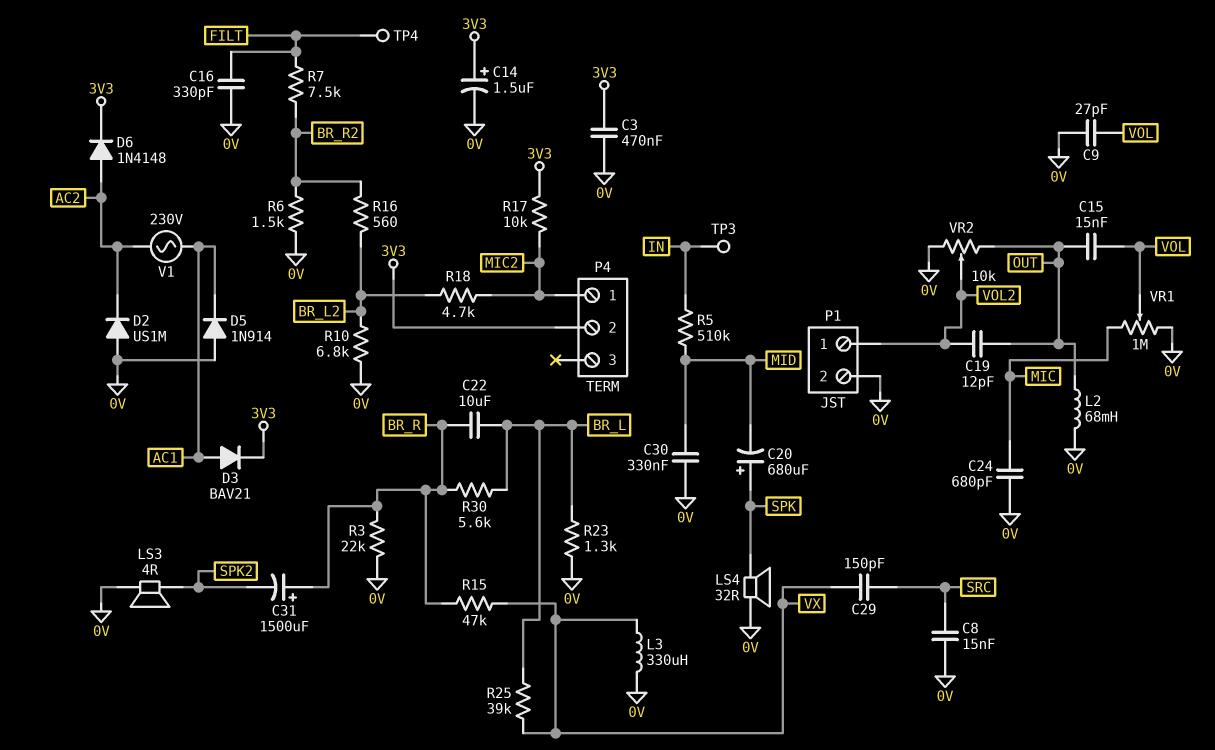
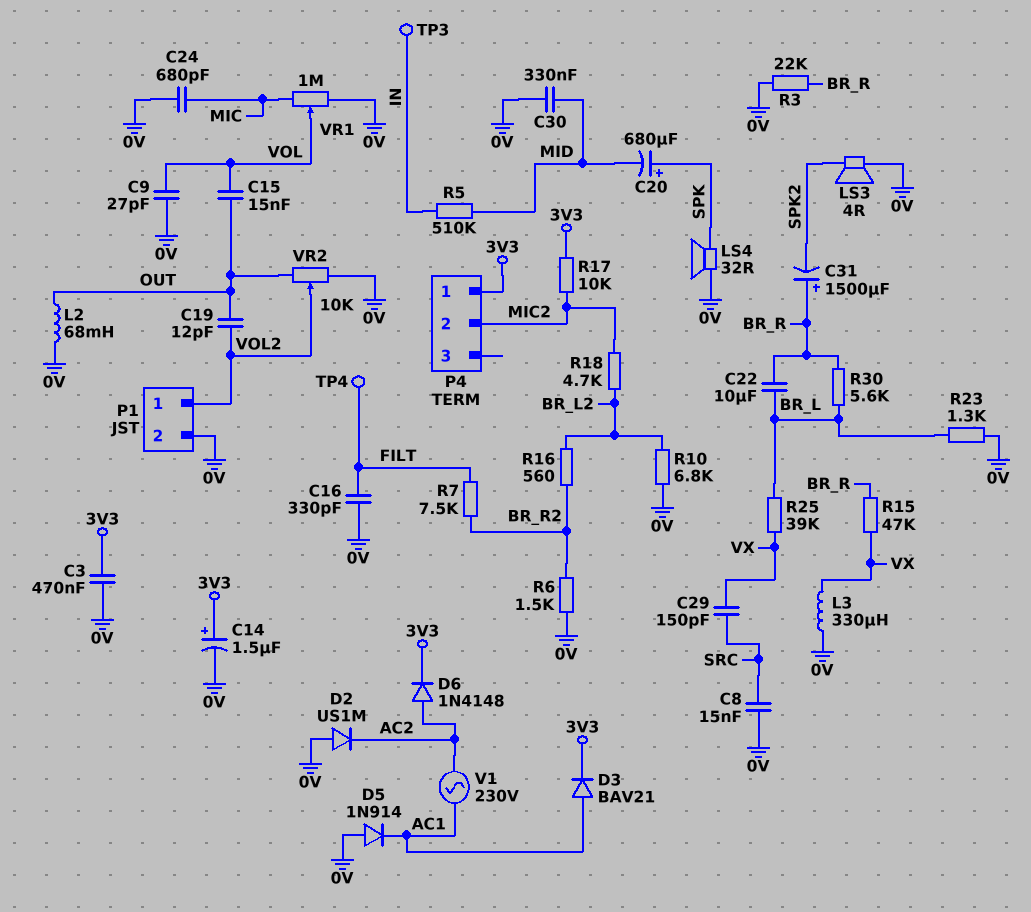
P4 pin 1: MIC2 -> 3V3
P4 pin 2: 3V3 -> MIC2

